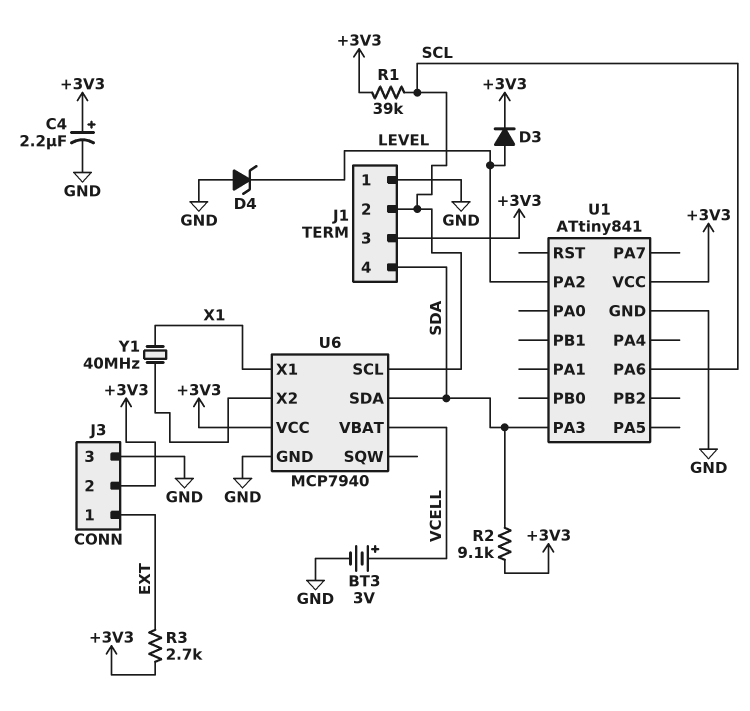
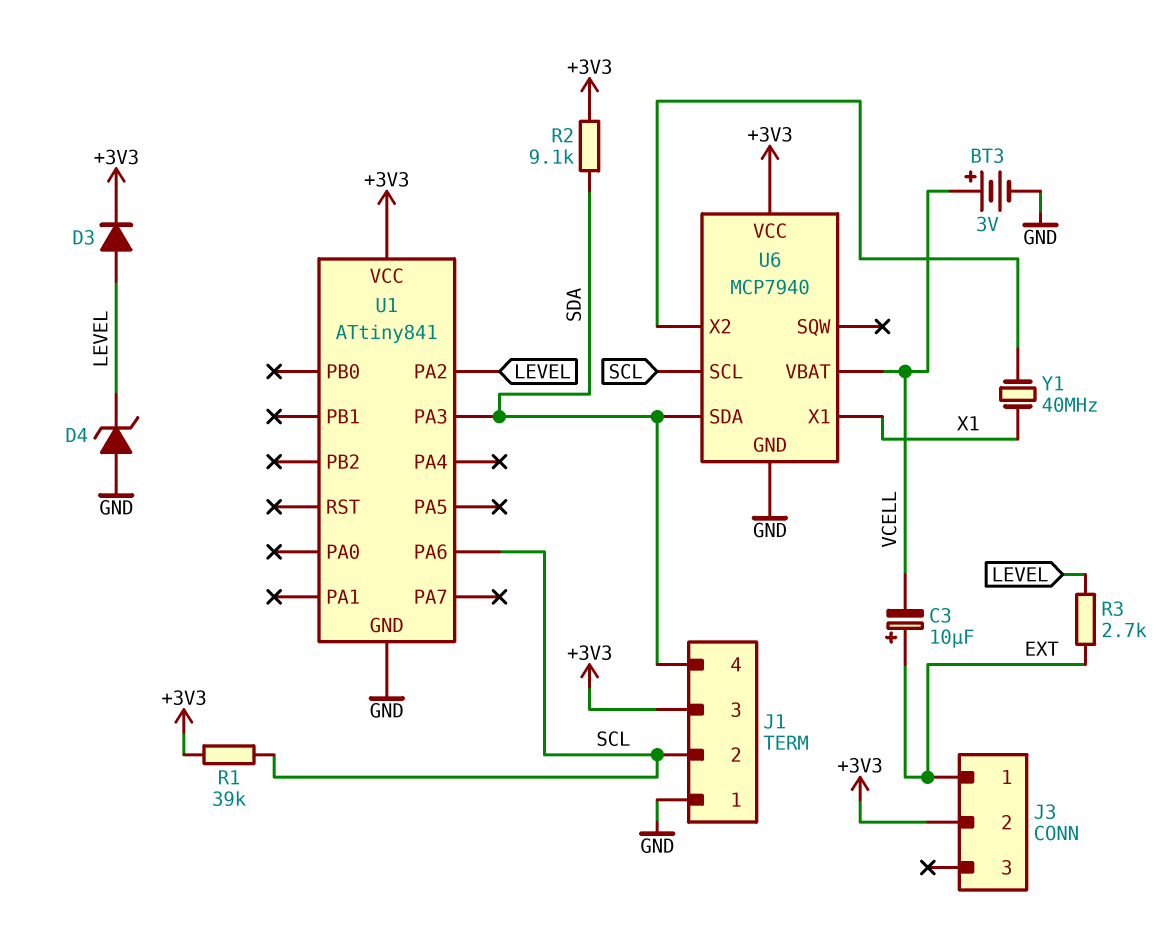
C3: none -> 10uF (plus EXT, minus VCELL)
C4: 2.2uF (plus +3V3, minus GND) -> none
J3 pin 3: GND -> none
R3: 2.7k (+3V3, EXT) -> 2.7k (EXT, LEVEL)

